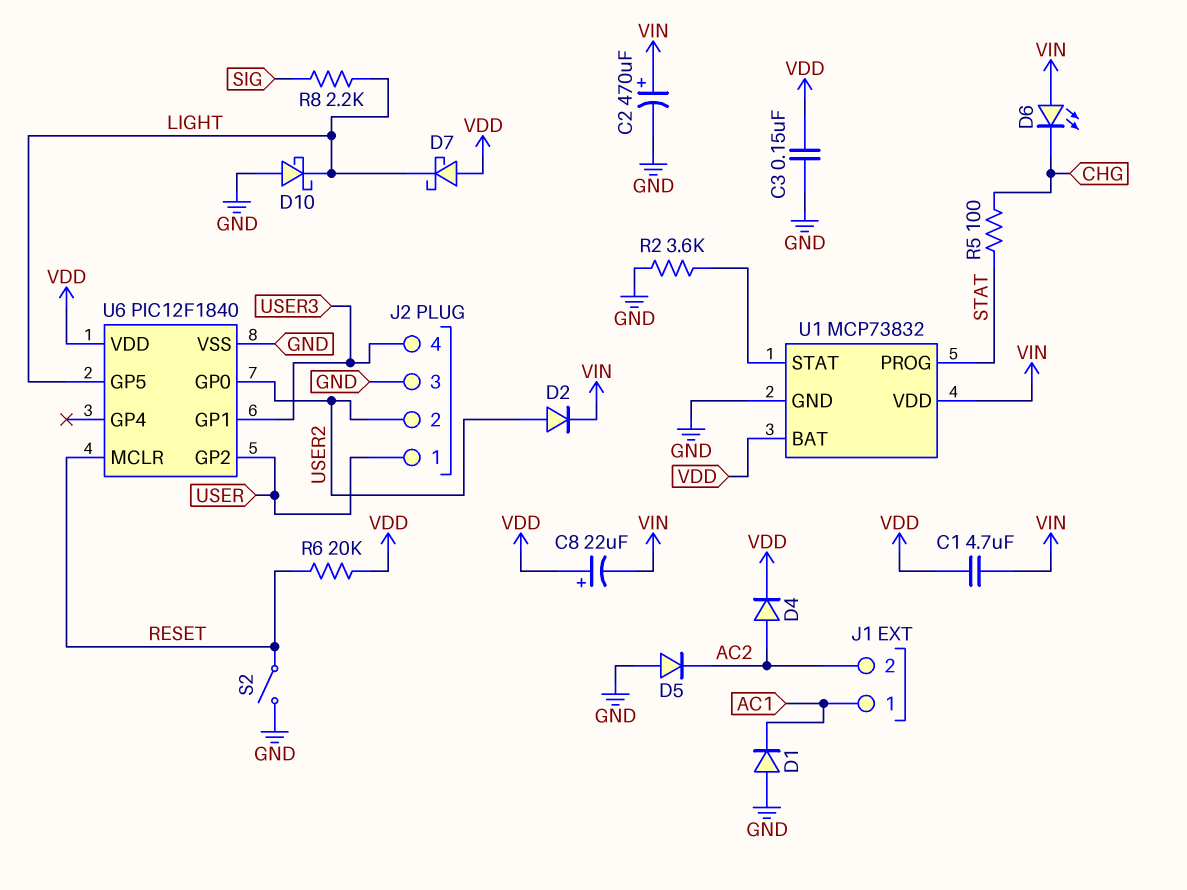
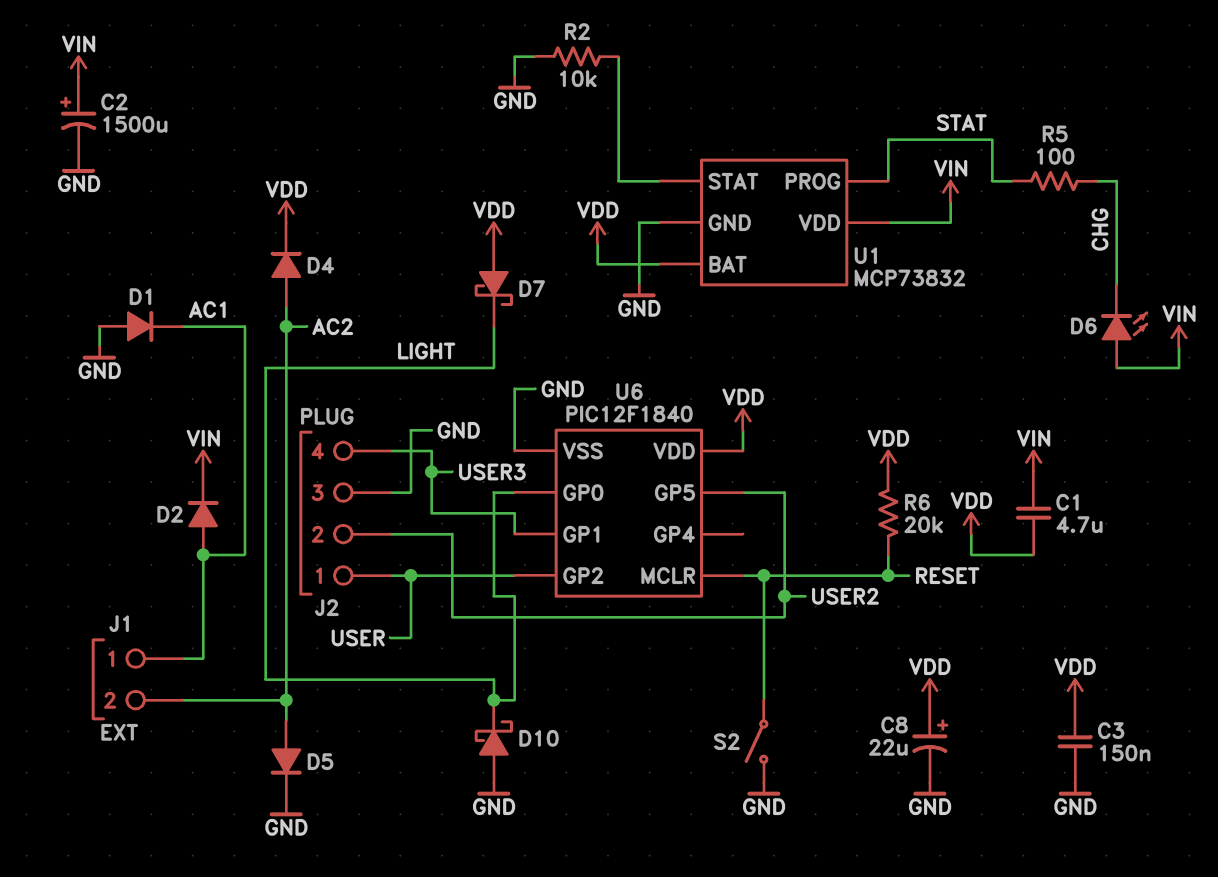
C2: 470uF (plus VIN, minus GND) -> 1500uF (plus VIN, minus GND)
C8: 22uF (plus VDD, minus VIN) -> 22uF (plus VDD, minus GND)
D2: diode (A USER2, K VIN) -> diode (A AC1, K VIN)
D5: diode (A GND, K AC2) -> diode (A AC2, K GND)
R2: 3.6k (GND, U1/STAT) -> 10k (GND, U1/STAT)
R8: 2.2k (LIGHT, SIG) -> none
U6 pin GP0: USER2 -> LIGHT
U6 pin GP5: LIGHT -> USER2

